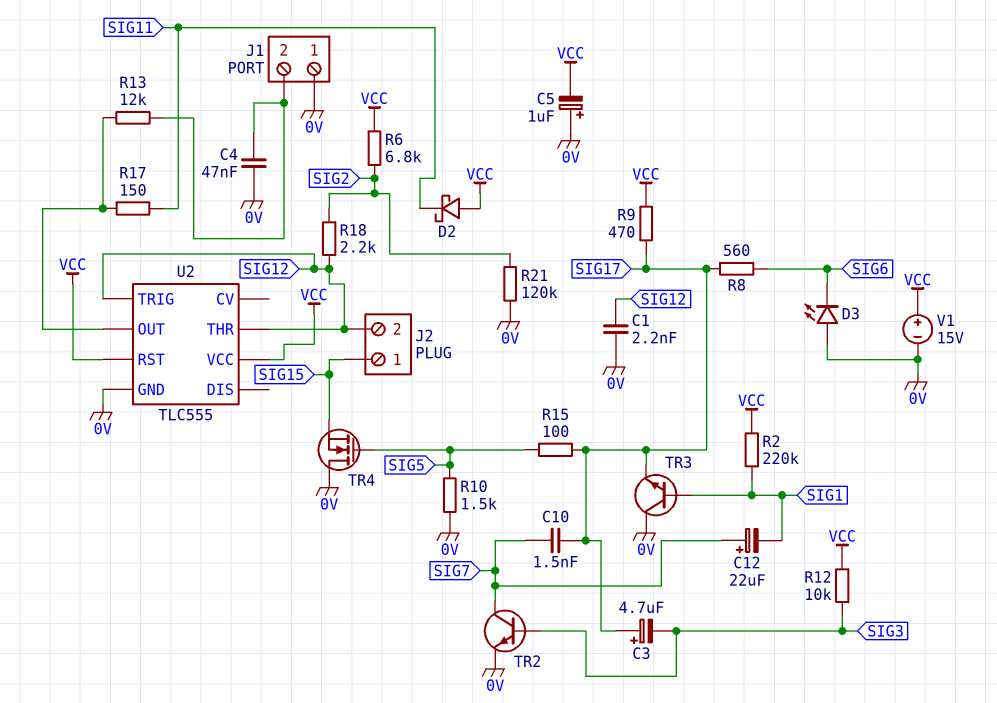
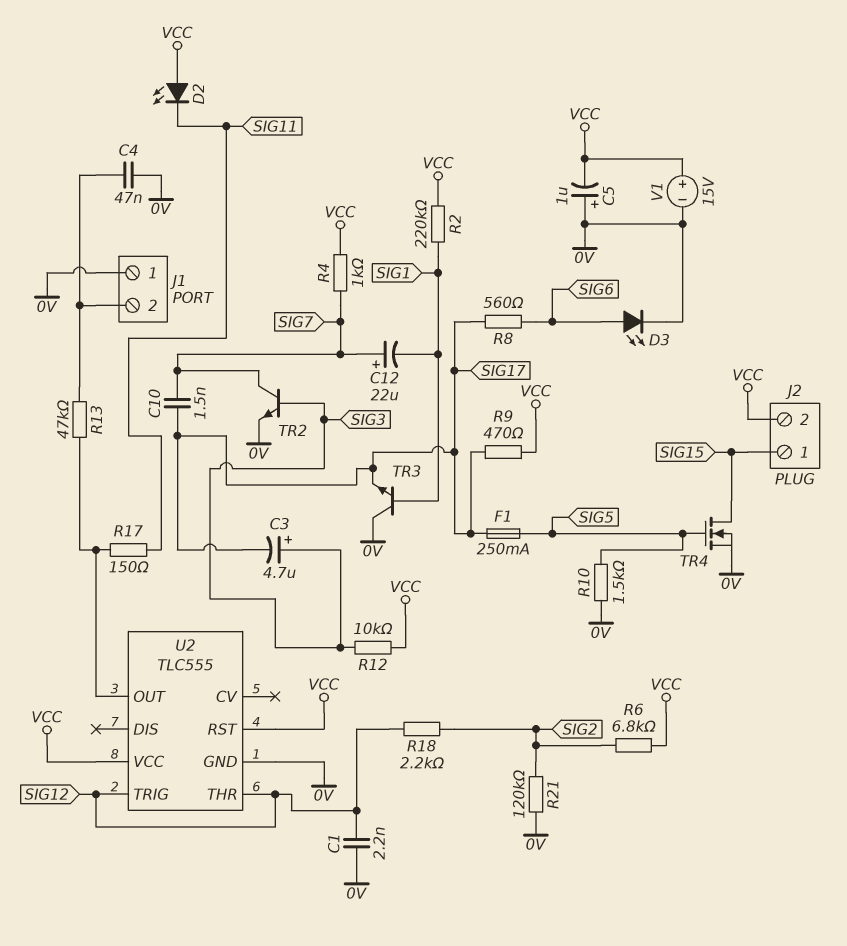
C3: 4.7uF (plus SIG17, minus SIG3) -> 4.7uF (plus SIG3, minus SIG17)
D2: schottky (A VCC, K SIG11) -> LED (A VCC, K SIG11)
D3: LED (A 0V, K SIG6) -> LED (A SIG6, K 0V)
F1: none -> 250mA (SIG5, SIG17)
J2 pin 2: SIG12 -> VCC
R4: none -> 1k (SIG7, VCC)
R13: 12k (J1/2, U2/OUT) -> 47k (J1/2, U2/OUT)
R15: 100 (SIG5, SIG17) -> none
TR4: NMOS (G SIG5, D 0V, S SIG15) -> NMOS (G SIG5, D SIG15, S 0V)

